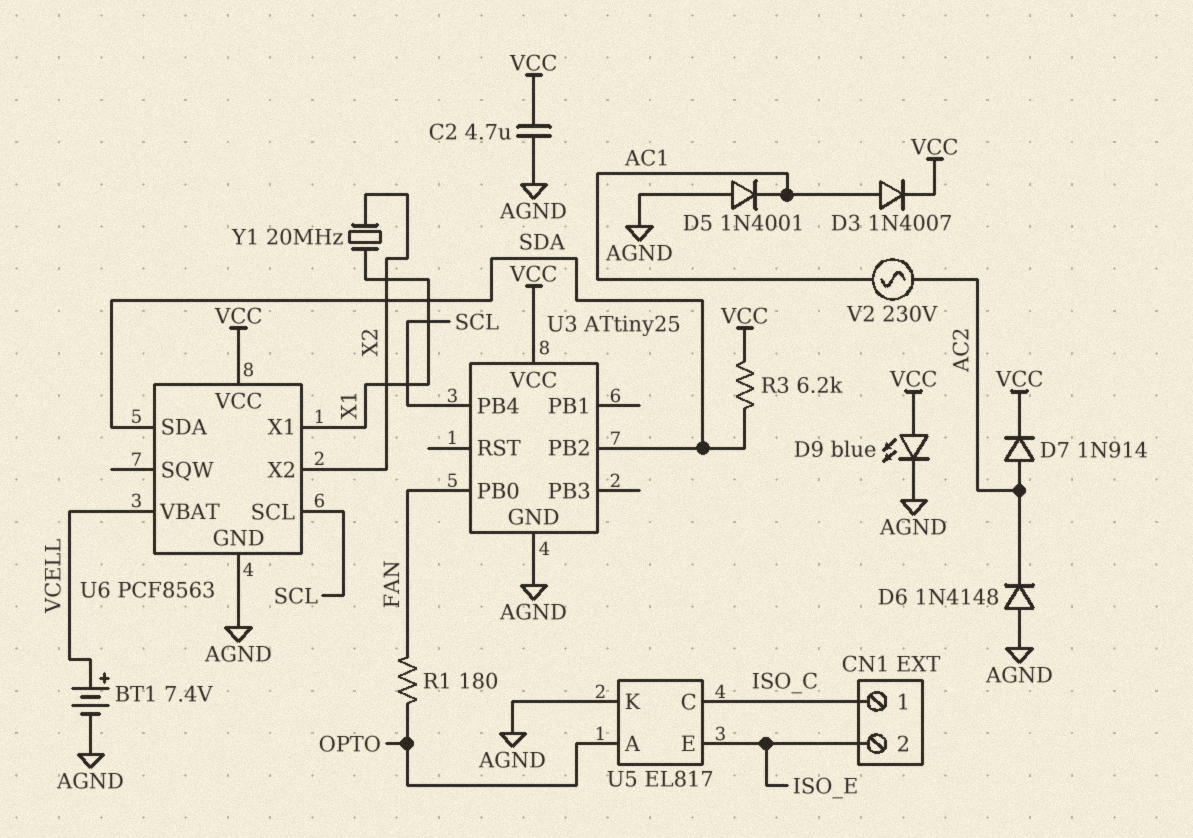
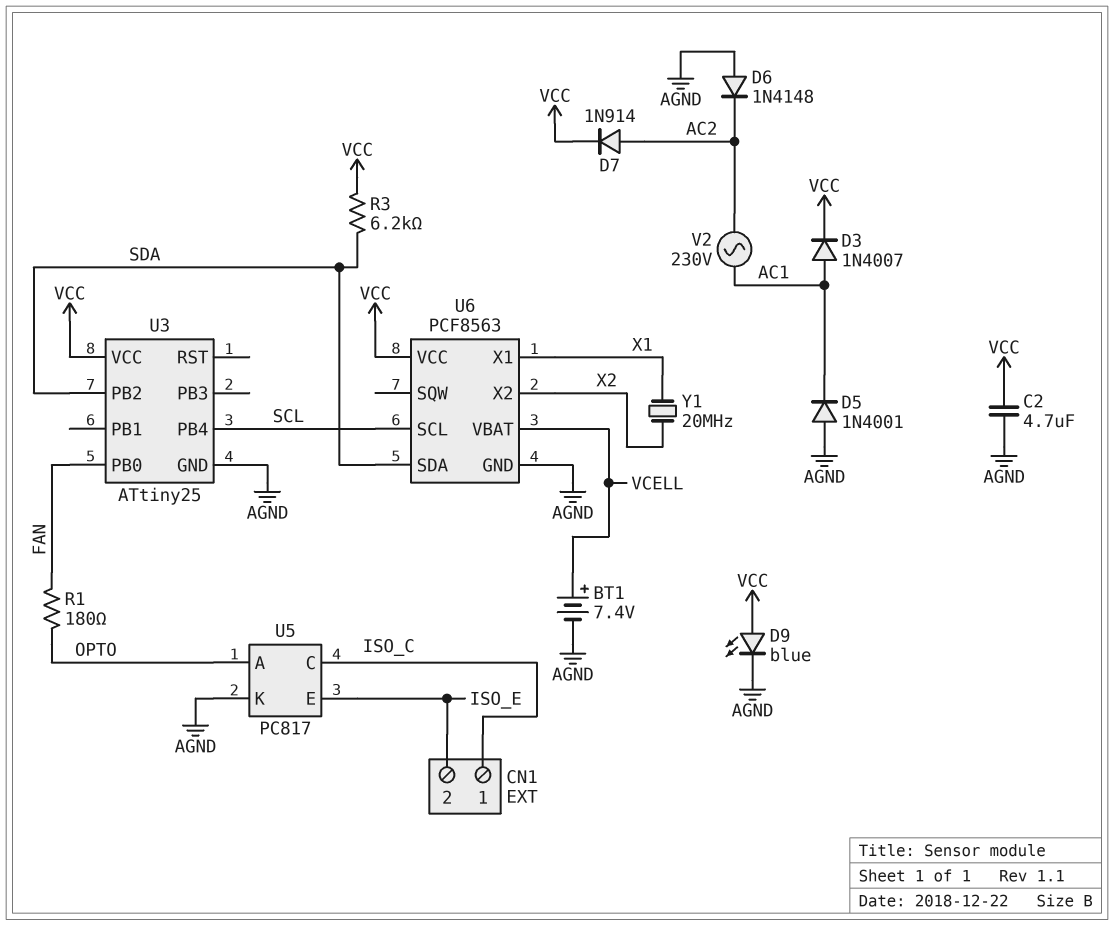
U5: EL817 -> PC817

